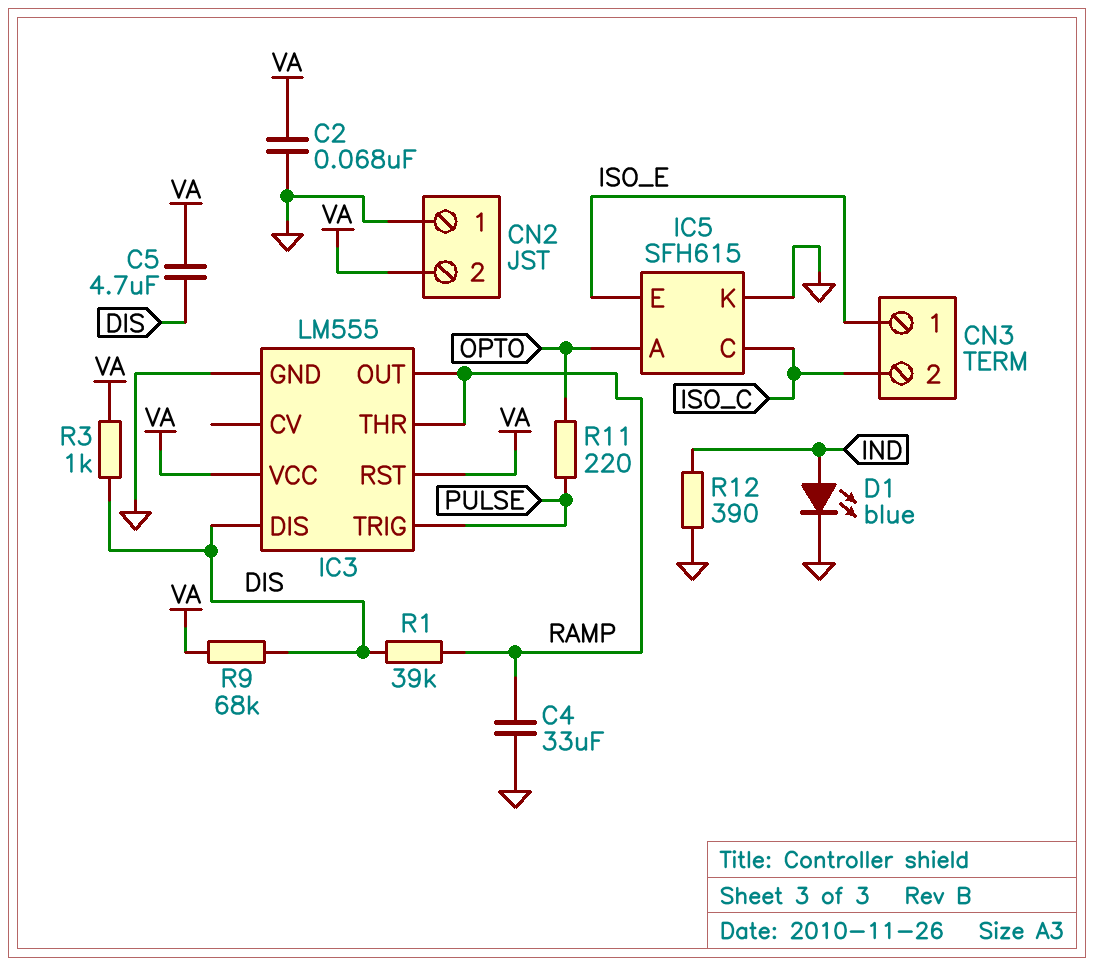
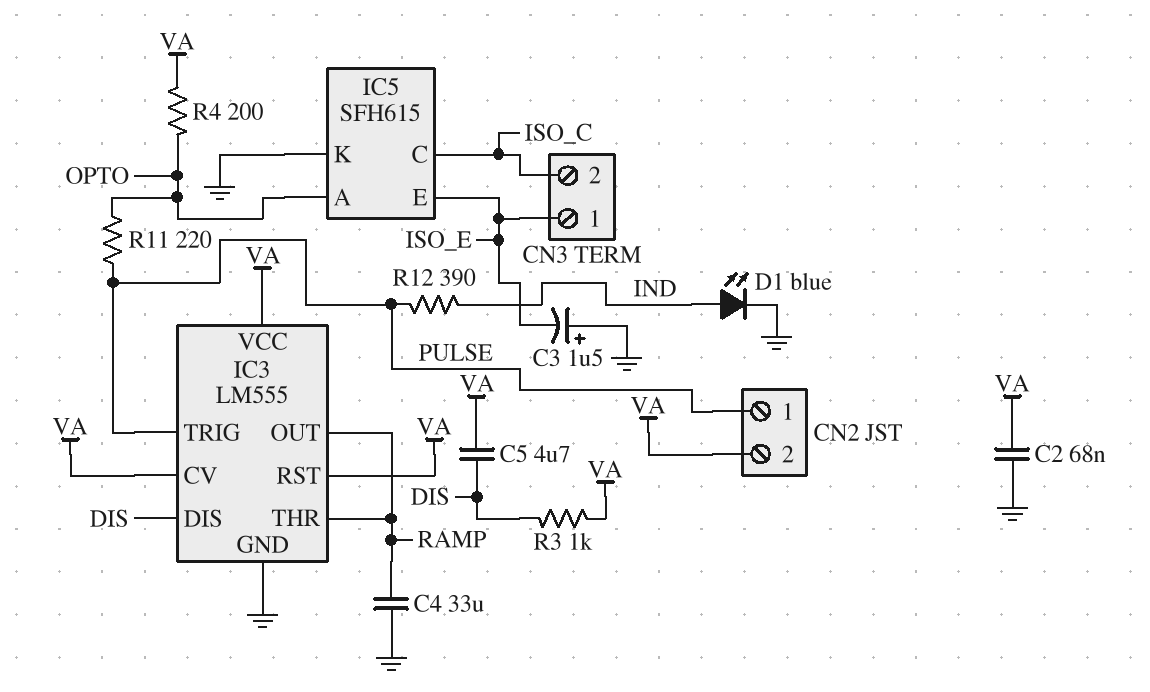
C3: none -> 1.5uF (plus GND, minus ISO_E)
CN2 pin 1: GND -> PULSE
IC3 pin CV: none -> VA
R1: 39k (DIS, RAMP) -> none
R4: none -> 200 (OPTO, VA)
R9: 68k (DIS, VA) -> none
R12: 390 (GND, IND) -> 390 (IND, PULSE)

